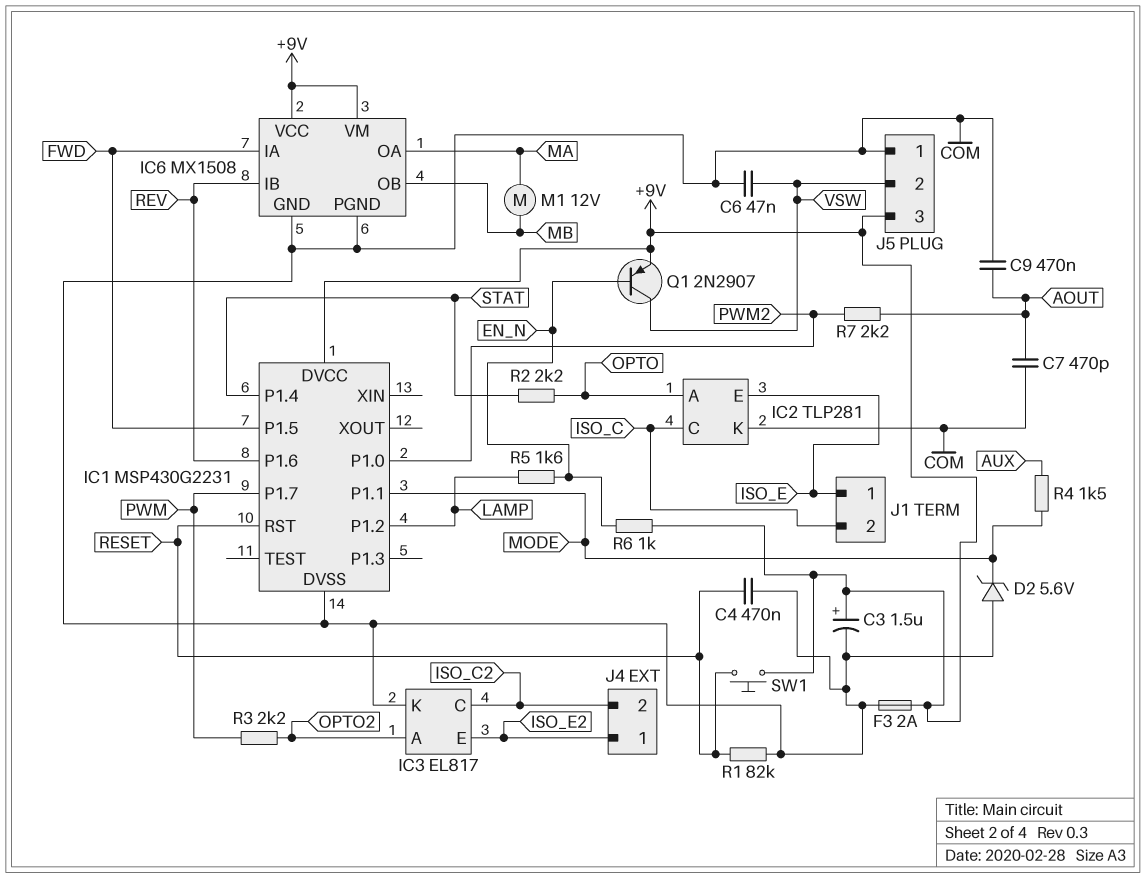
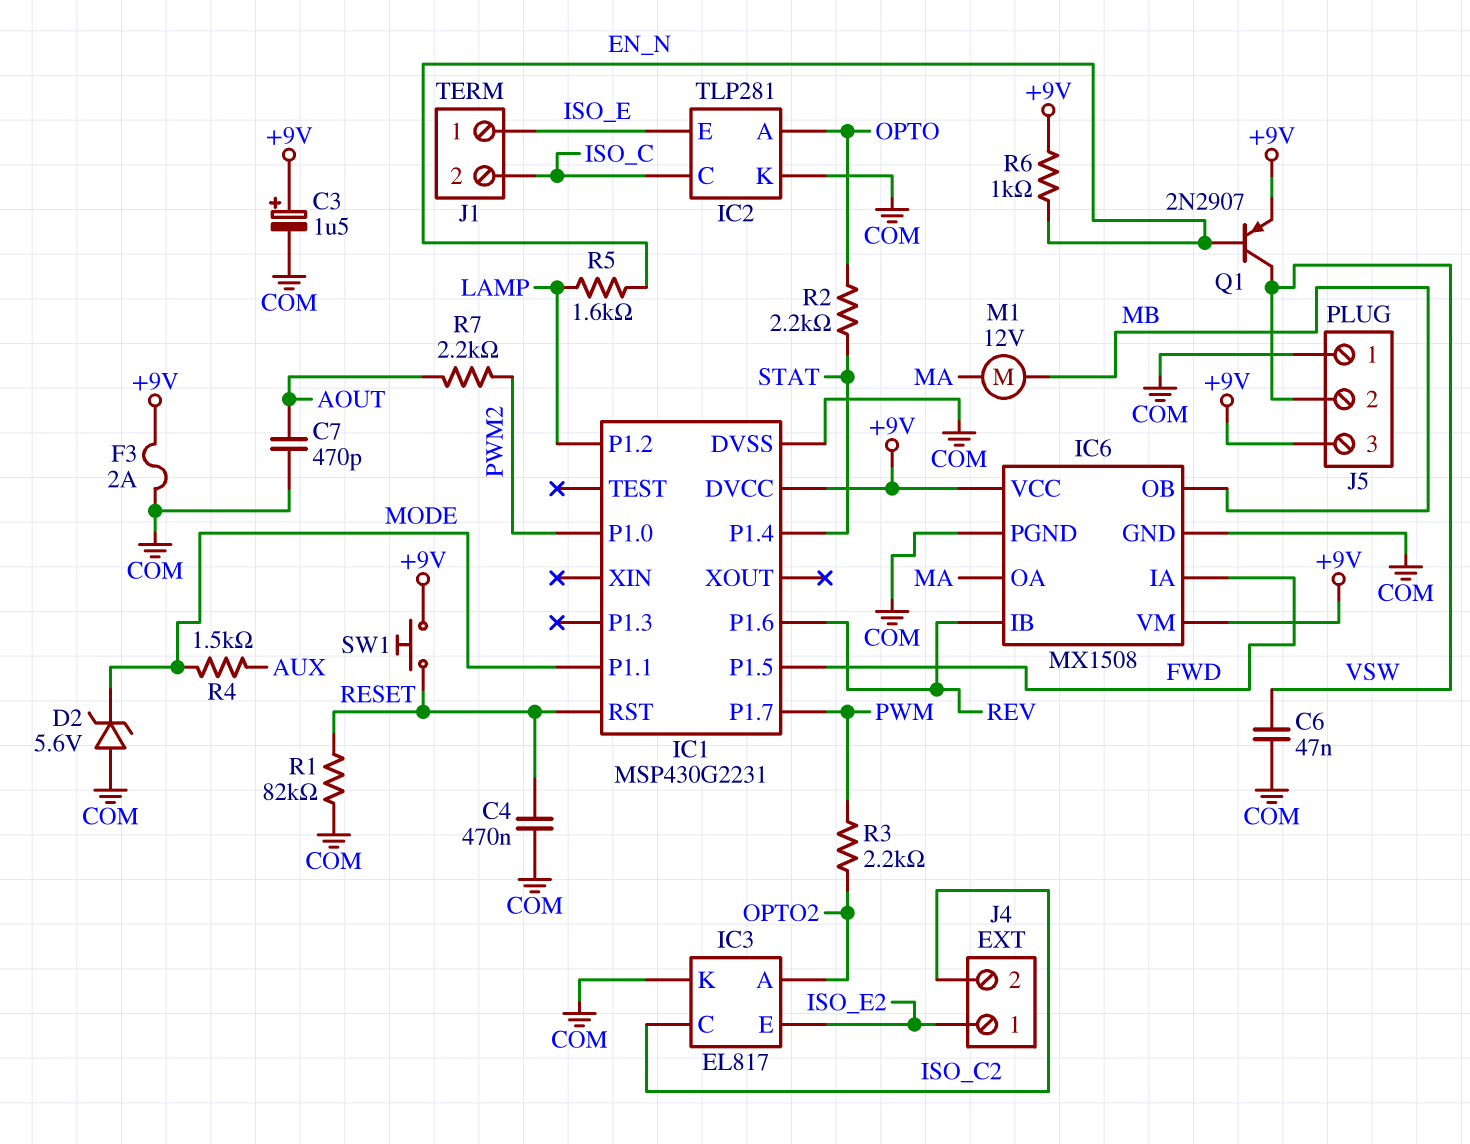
C9: 470nF (AOUT, COM) -> none

